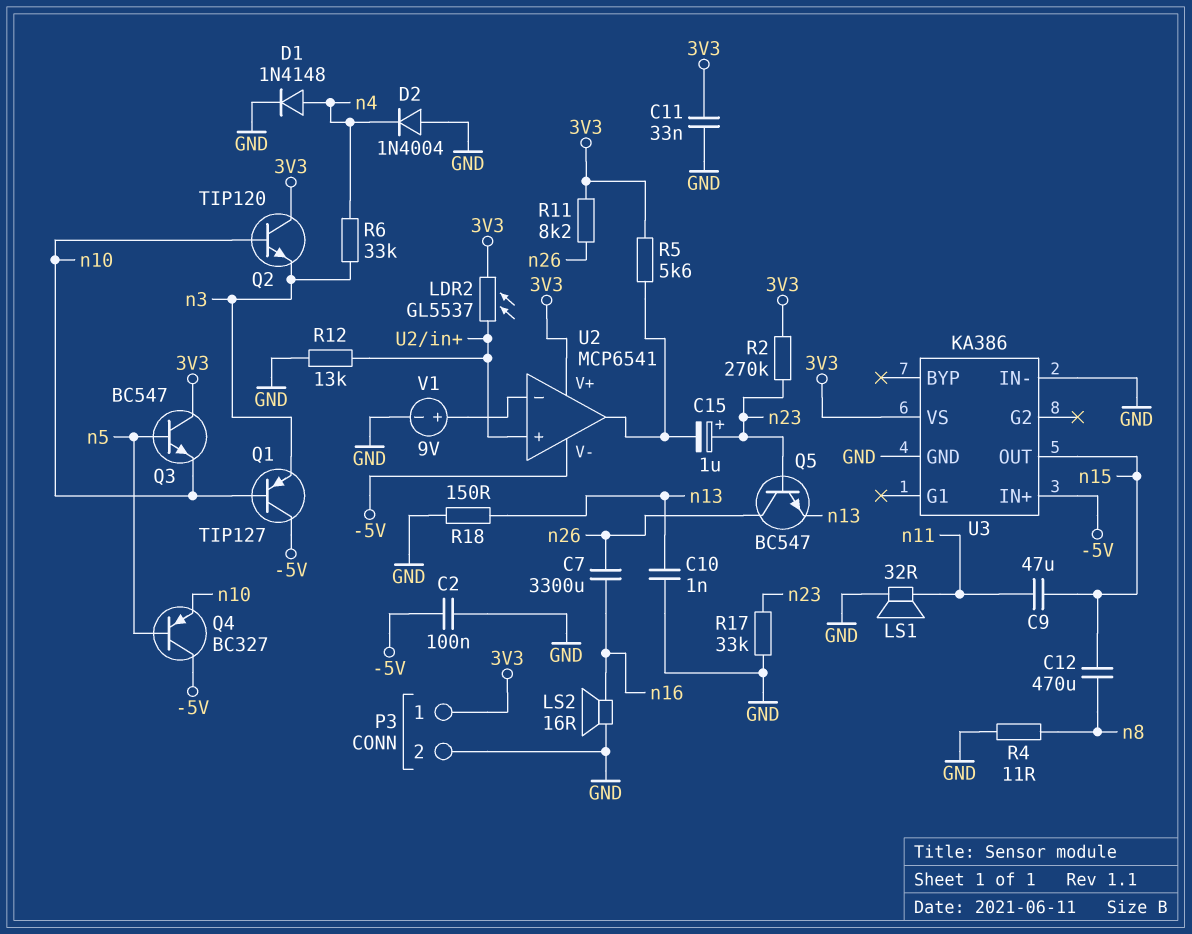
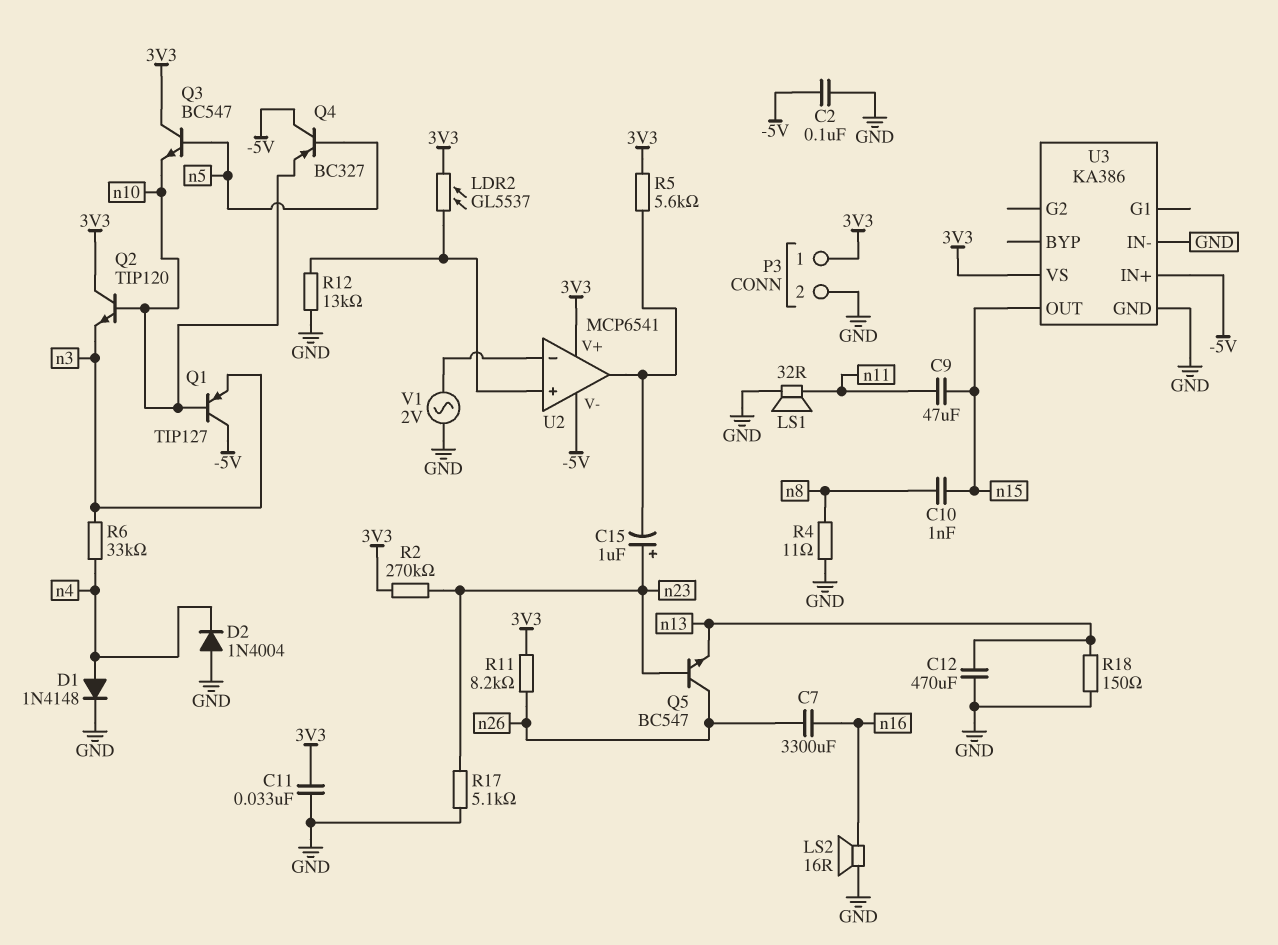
C10: 1nF (GND, n13) -> 1nF (n8, n15)
C12: 470uF (n8, n15) -> 470uF (GND, n13)
R17: 33k (GND, n23) -> 5.1k (GND, n23)
V1: 9V (plus U2/in-, minus GND) -> AC 2V (GND, U2/in-)

